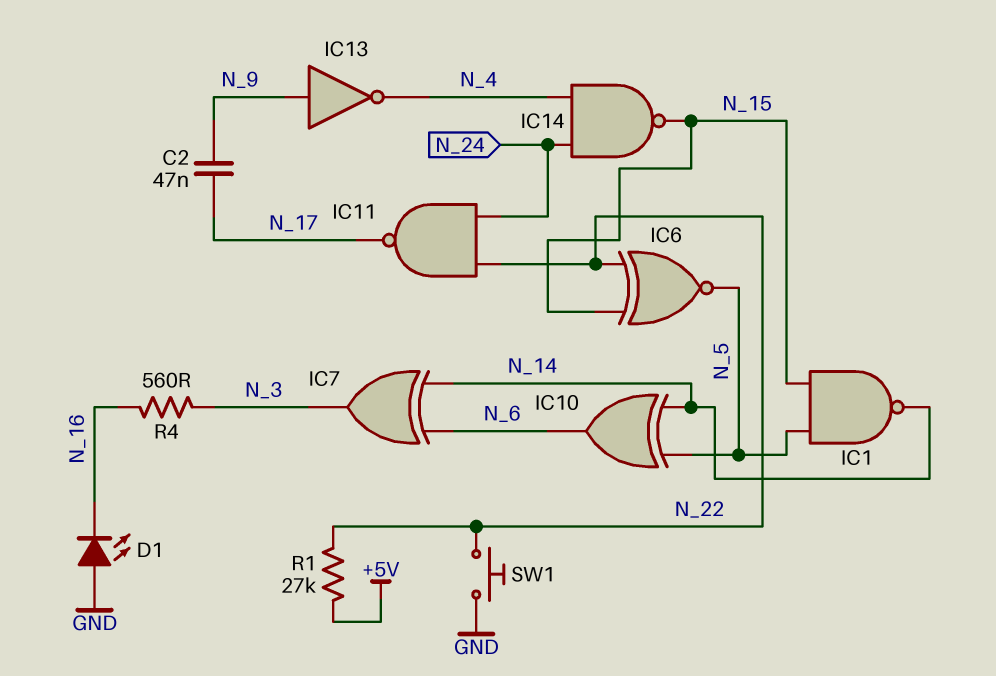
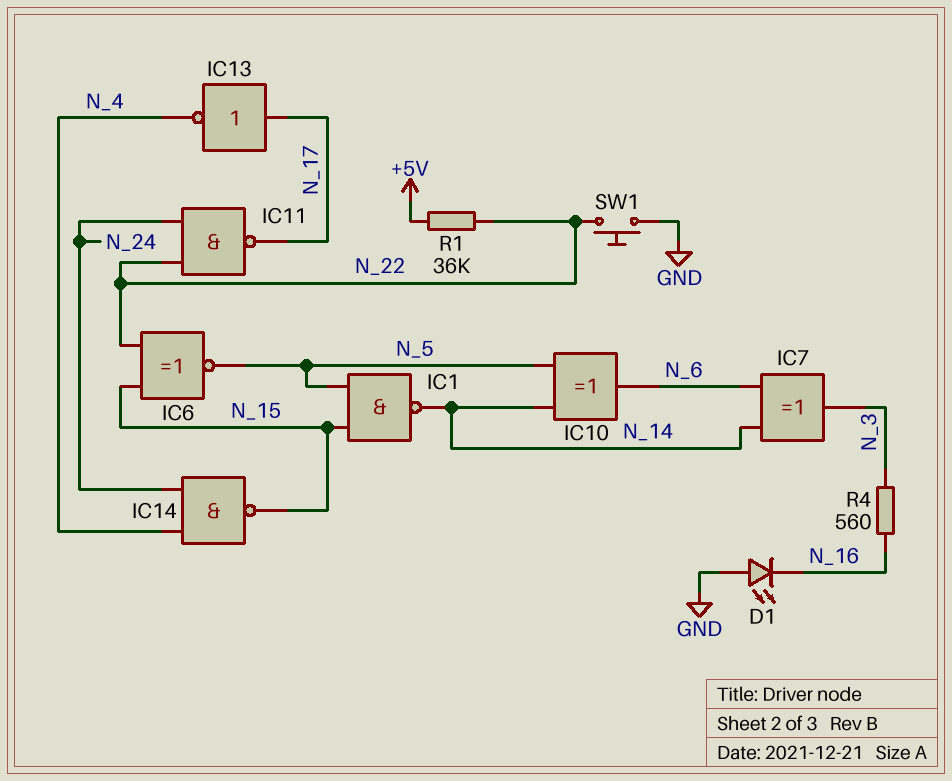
C2: 47nF (N_9, N_17) -> none
IC13: NOT (in N_9, out N_4) -> NOT (in N_17, out N_4)
R1: 27k (+5V, N_22) -> 36k (+5V, N_22)

